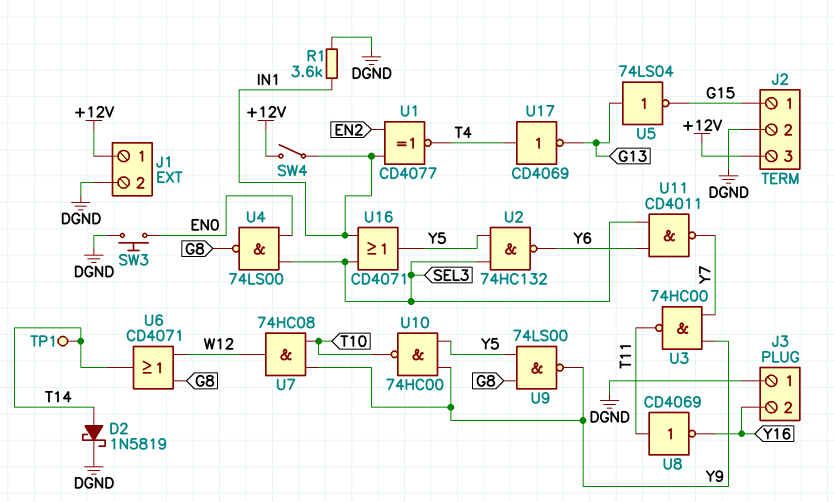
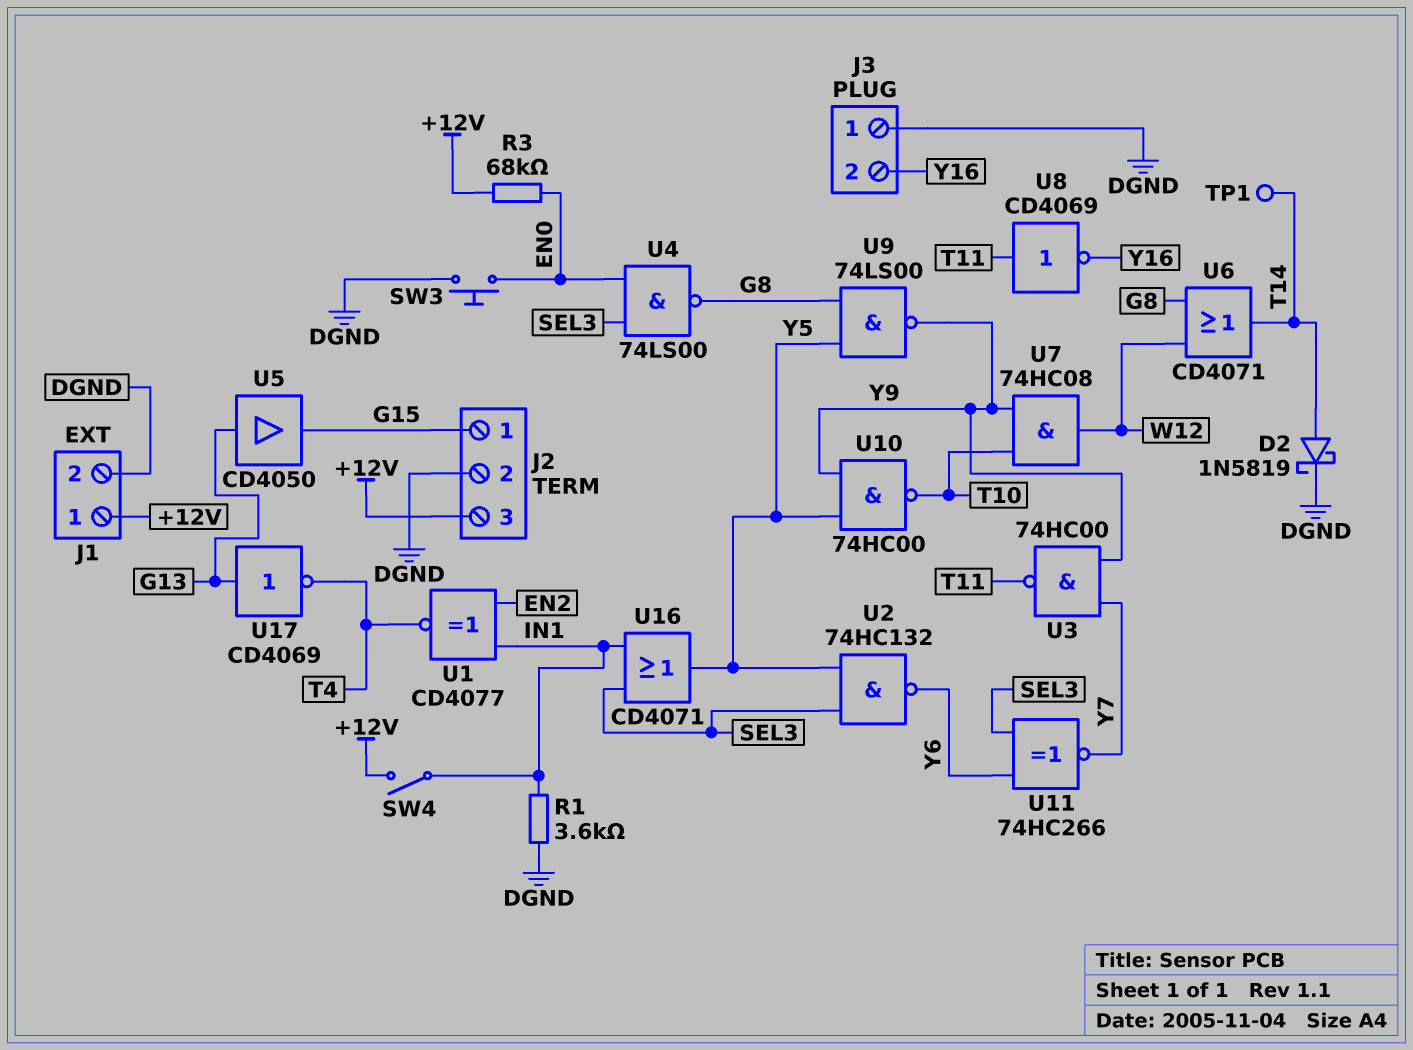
R3: none -> 68k (+12V, EN0)
U5: NOT 74LS04 (in G13, out G15) -> buffer CD4050 (in G13, out G15)
U11: NAND CD4011 (in SEL3, in Y6, out Y7) -> XNOR 74HC266 (in SEL3, in Y6, out Y7)
U17: NOT CD4069 (in T4, out G13) -> NOT CD4069 (in G13, out T4)

